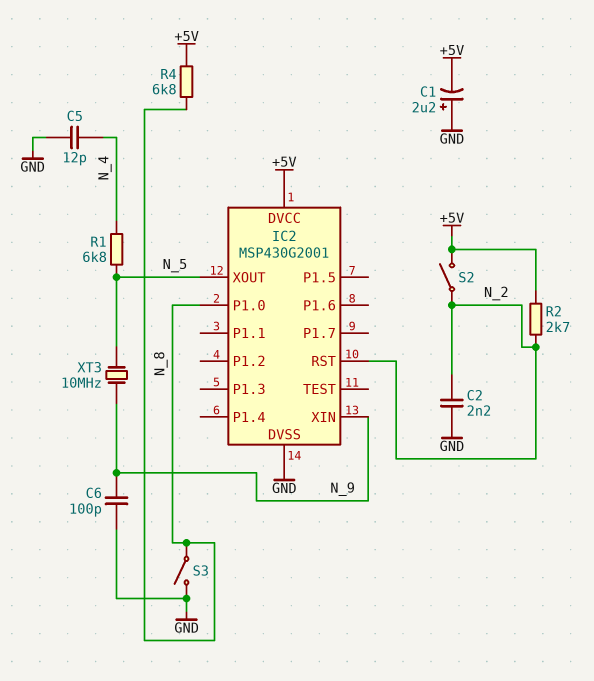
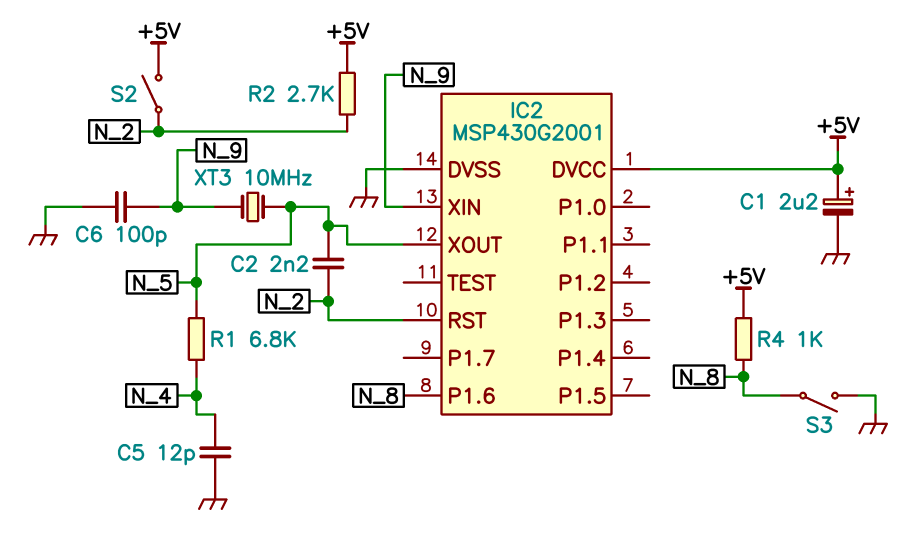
C1: 2.2uF (plus GND, minus +5V) -> 2.2uF (plus +5V, minus GND)
C2: 2.2nF (GND, N_2) -> 2.2nF (N_2, N_5)
IC2 pin P1.0: N_8 -> none
IC2 pin P1.6: none -> N_8
R4: 6.8k (+5V, N_8) -> 1k (+5V, N_8)

